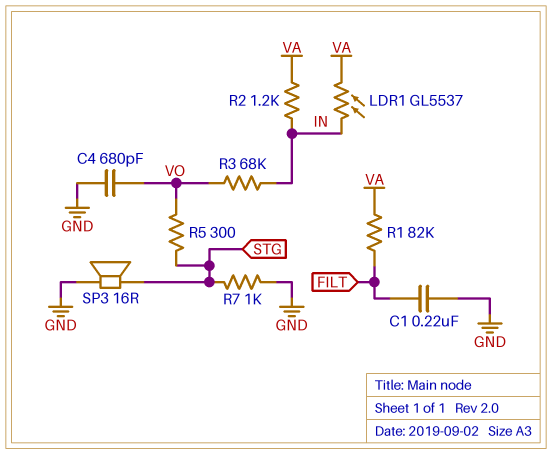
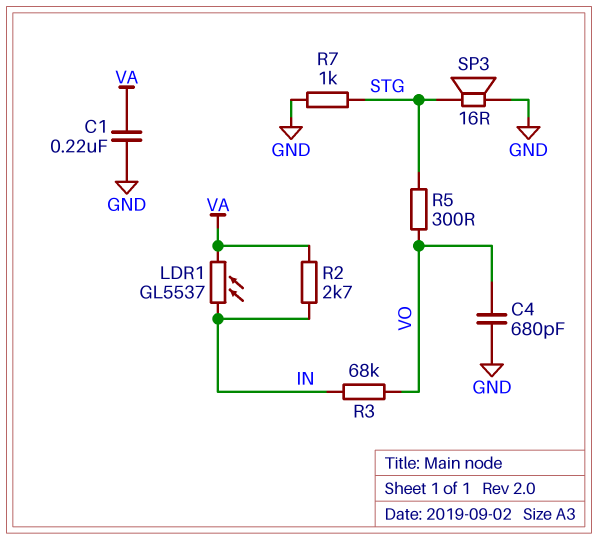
C1: 220nF (FILT, GND) -> 220nF (GND, VA)
R1: 82k (FILT, VA) -> none
R2: 1.2k (IN, VA) -> 2.7k (IN, VA)

